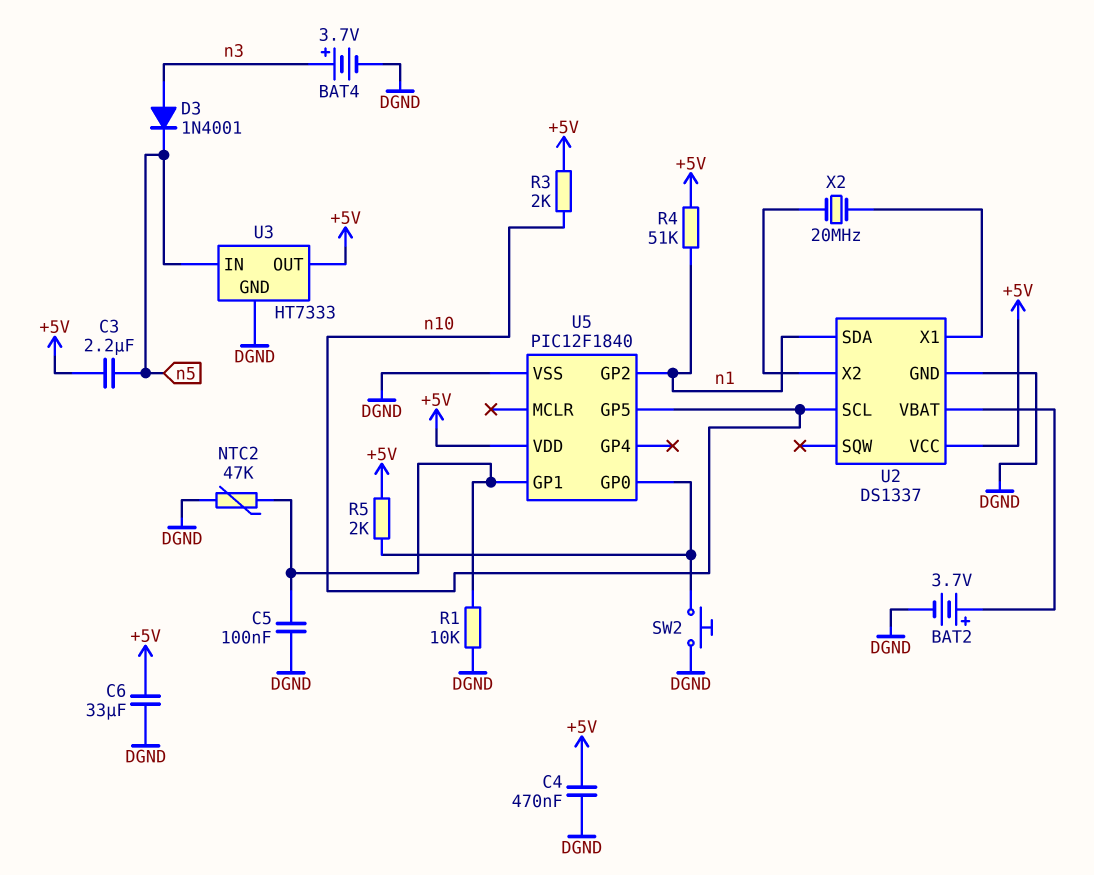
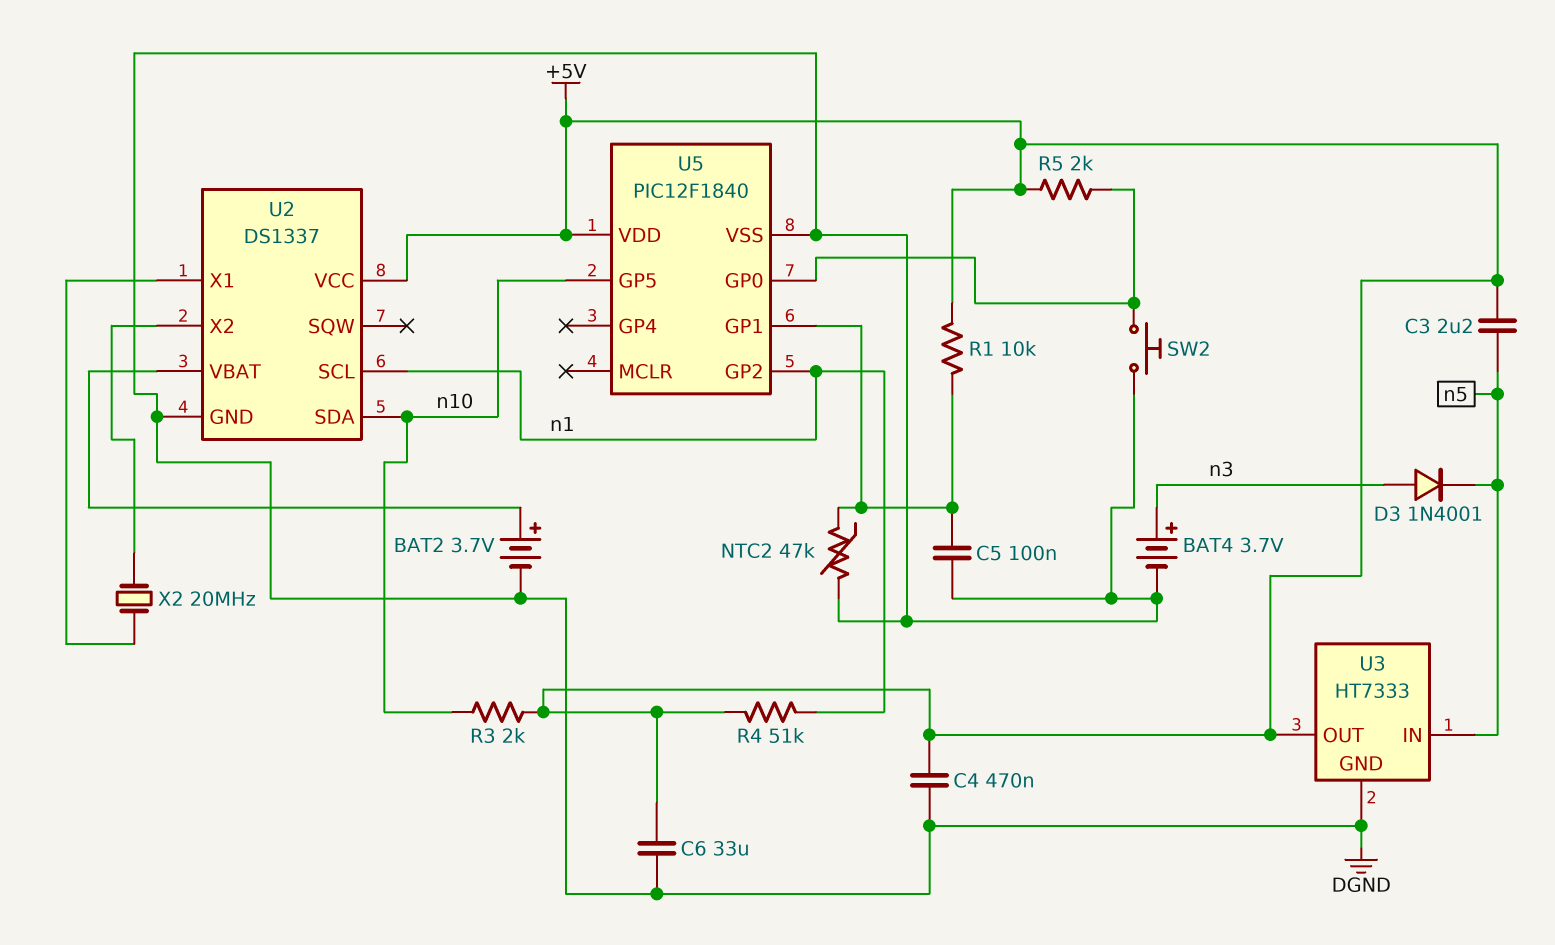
R1: 10k (DGND, U5/GP1) -> 10k (+5V, U5/GP1)
U2 pin SCL: n10 -> n1
U2 pin SDA: n1 -> n10

